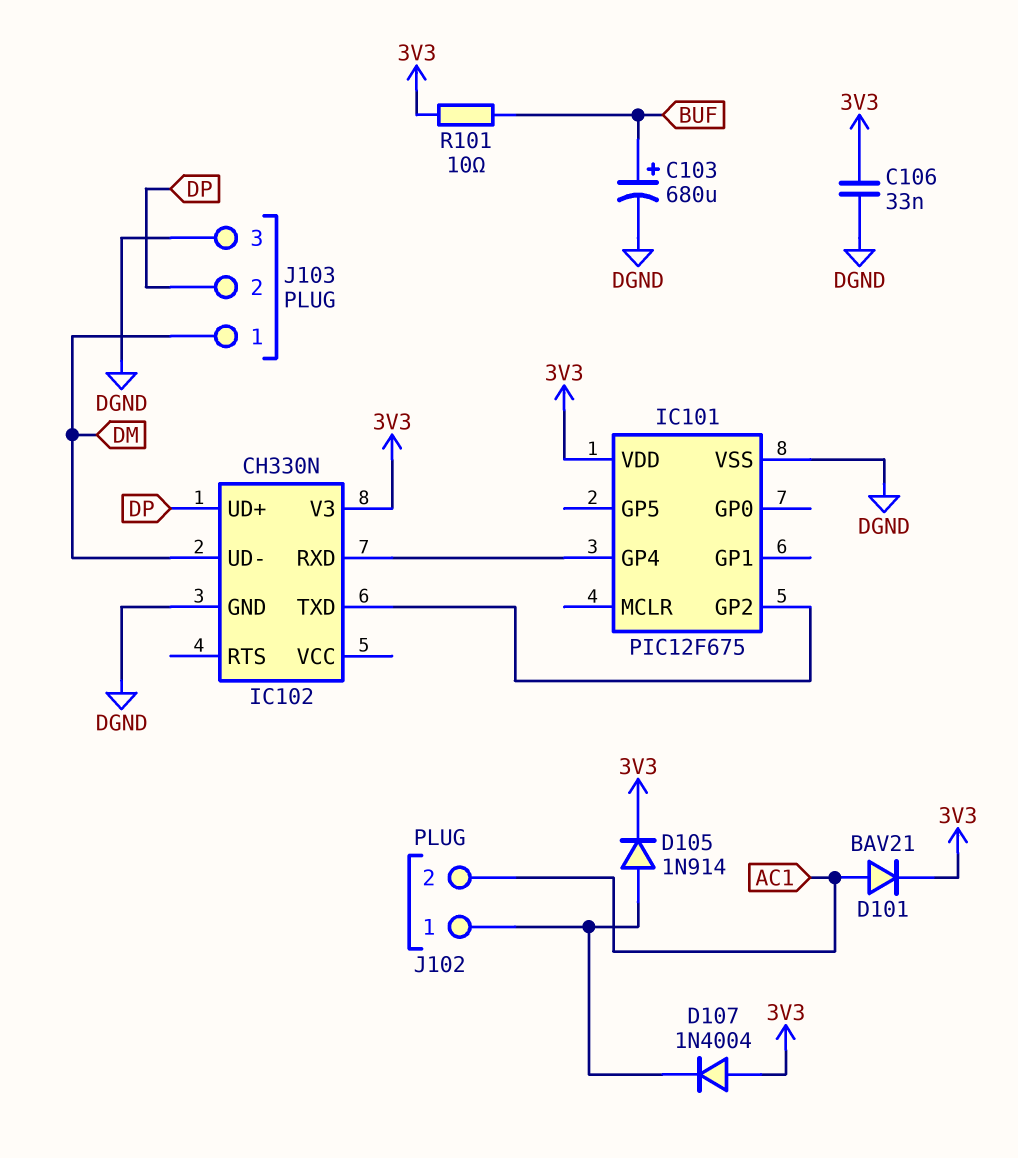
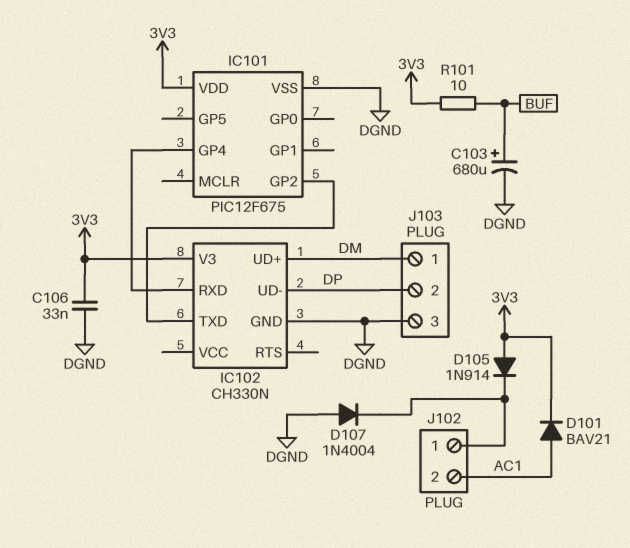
D105: diode 1N914 (A J102/1, K 3V3) -> diode 1N914 (A 3V3, K J102/1)
D107: diode 1N4004 (A 3V3, K J102/1) -> diode 1N4004 (A DGND, K J102/1)
IC102 pin UD+: DP -> DM
IC102 pin UD-: DM -> DP

